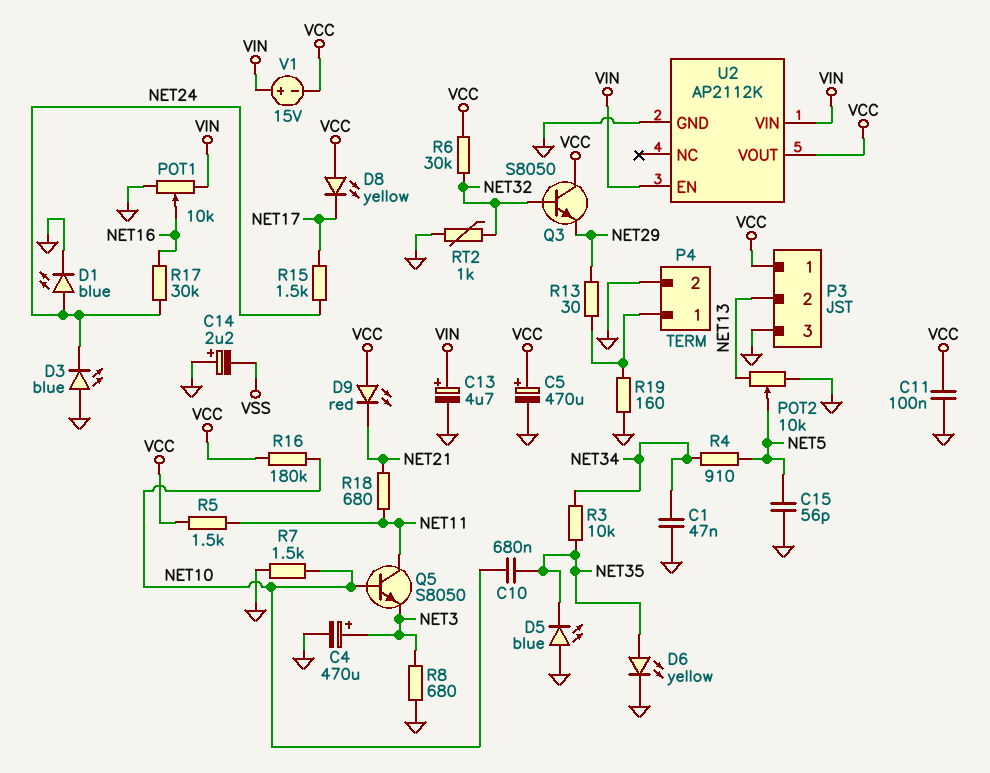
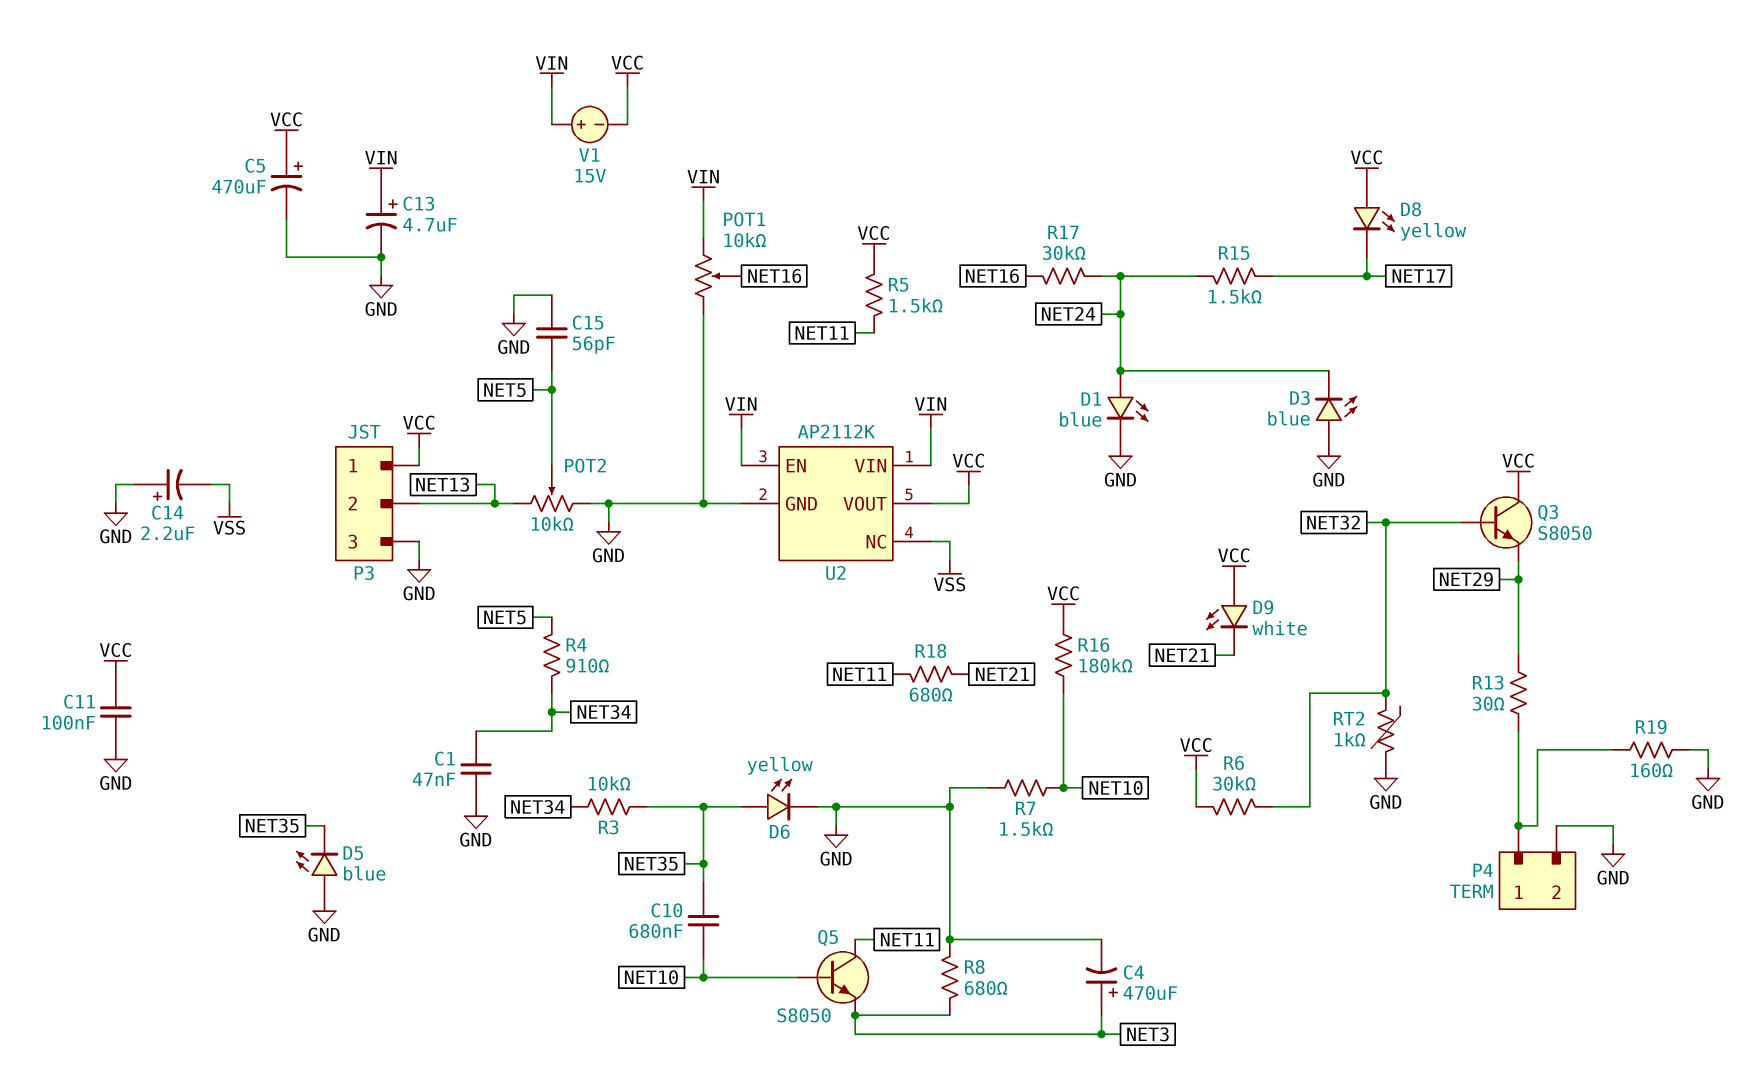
D9: LED red (A VCC, K NET21) -> LED white (A VCC, K NET21)
U2 pin NC: none -> VSS

